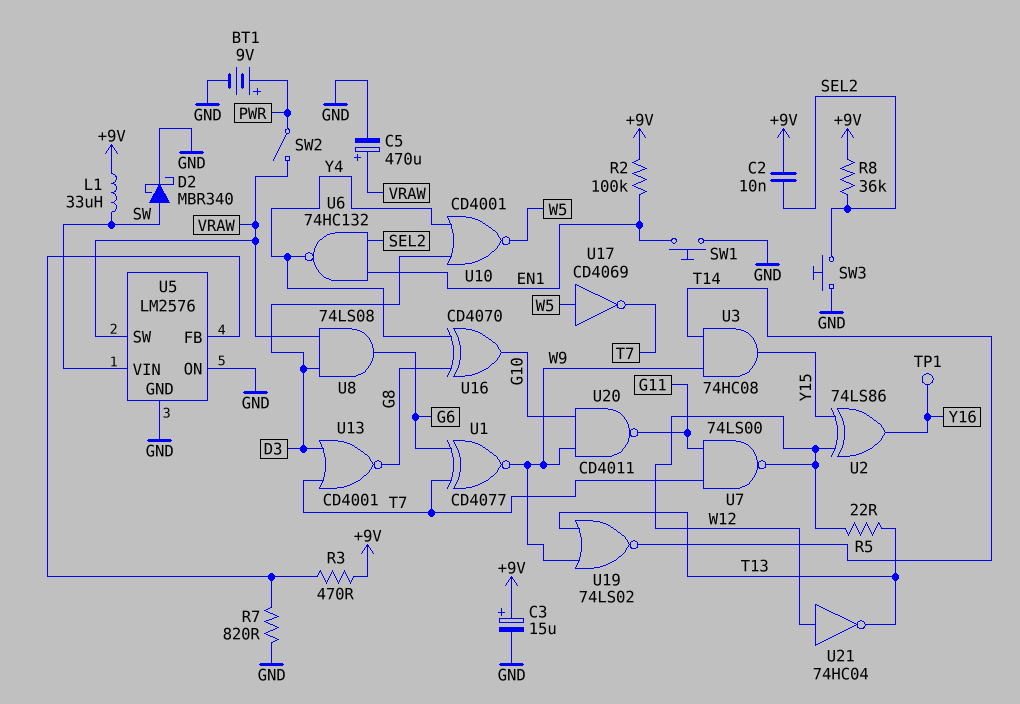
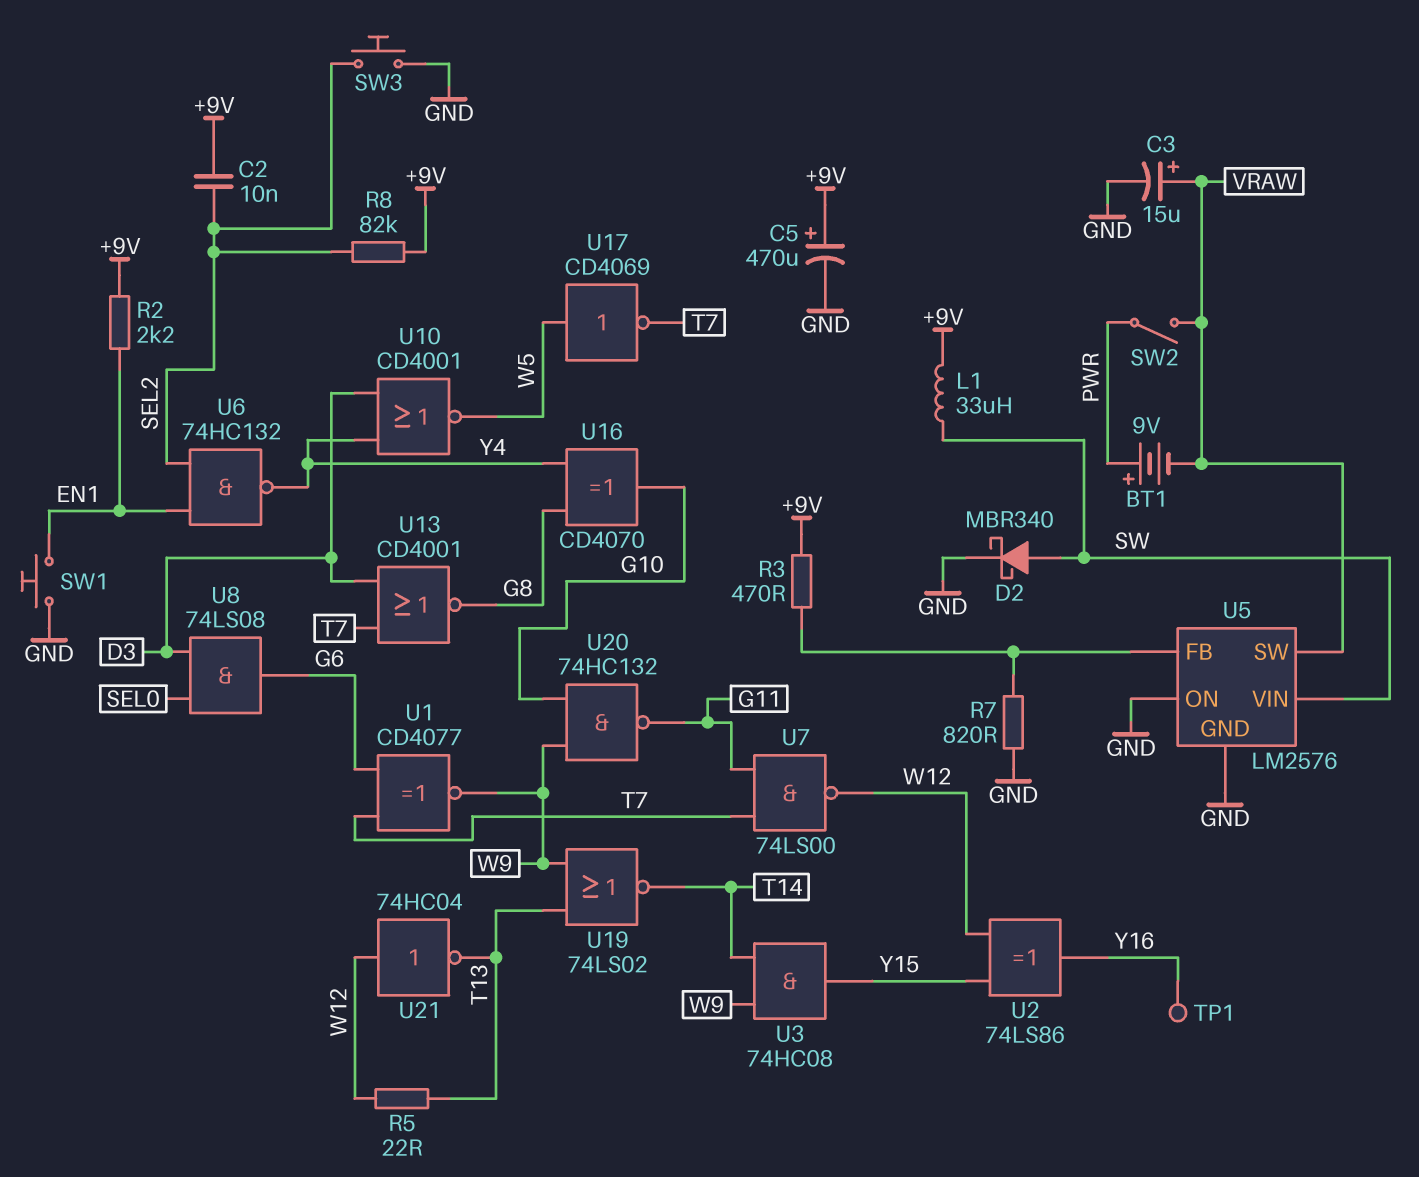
BT1: 9V (plus PWR, minus GND) -> 9V (plus PWR, minus VRAW)
C3: 15uF (plus +9V, minus GND) -> 15uF (plus VRAW, minus GND)
C5: 470uF (plus VRAW, minus GND) -> 470uF (plus +9V, minus GND)
R2: 100k (+9V, EN1) -> 2.2k (+9V, EN1)
R8: 36k (+9V, SEL2) -> 82k (+9V, SEL2)
U8: AND 74LS08 (in D3, in VRAW, out G6) -> AND 74LS08 (in D3, in SEL0, out G6)
U20: NAND CD4011 (in G10, in W9, out G11) -> NAND 74HC132 (in G10, in W9, out G11)

